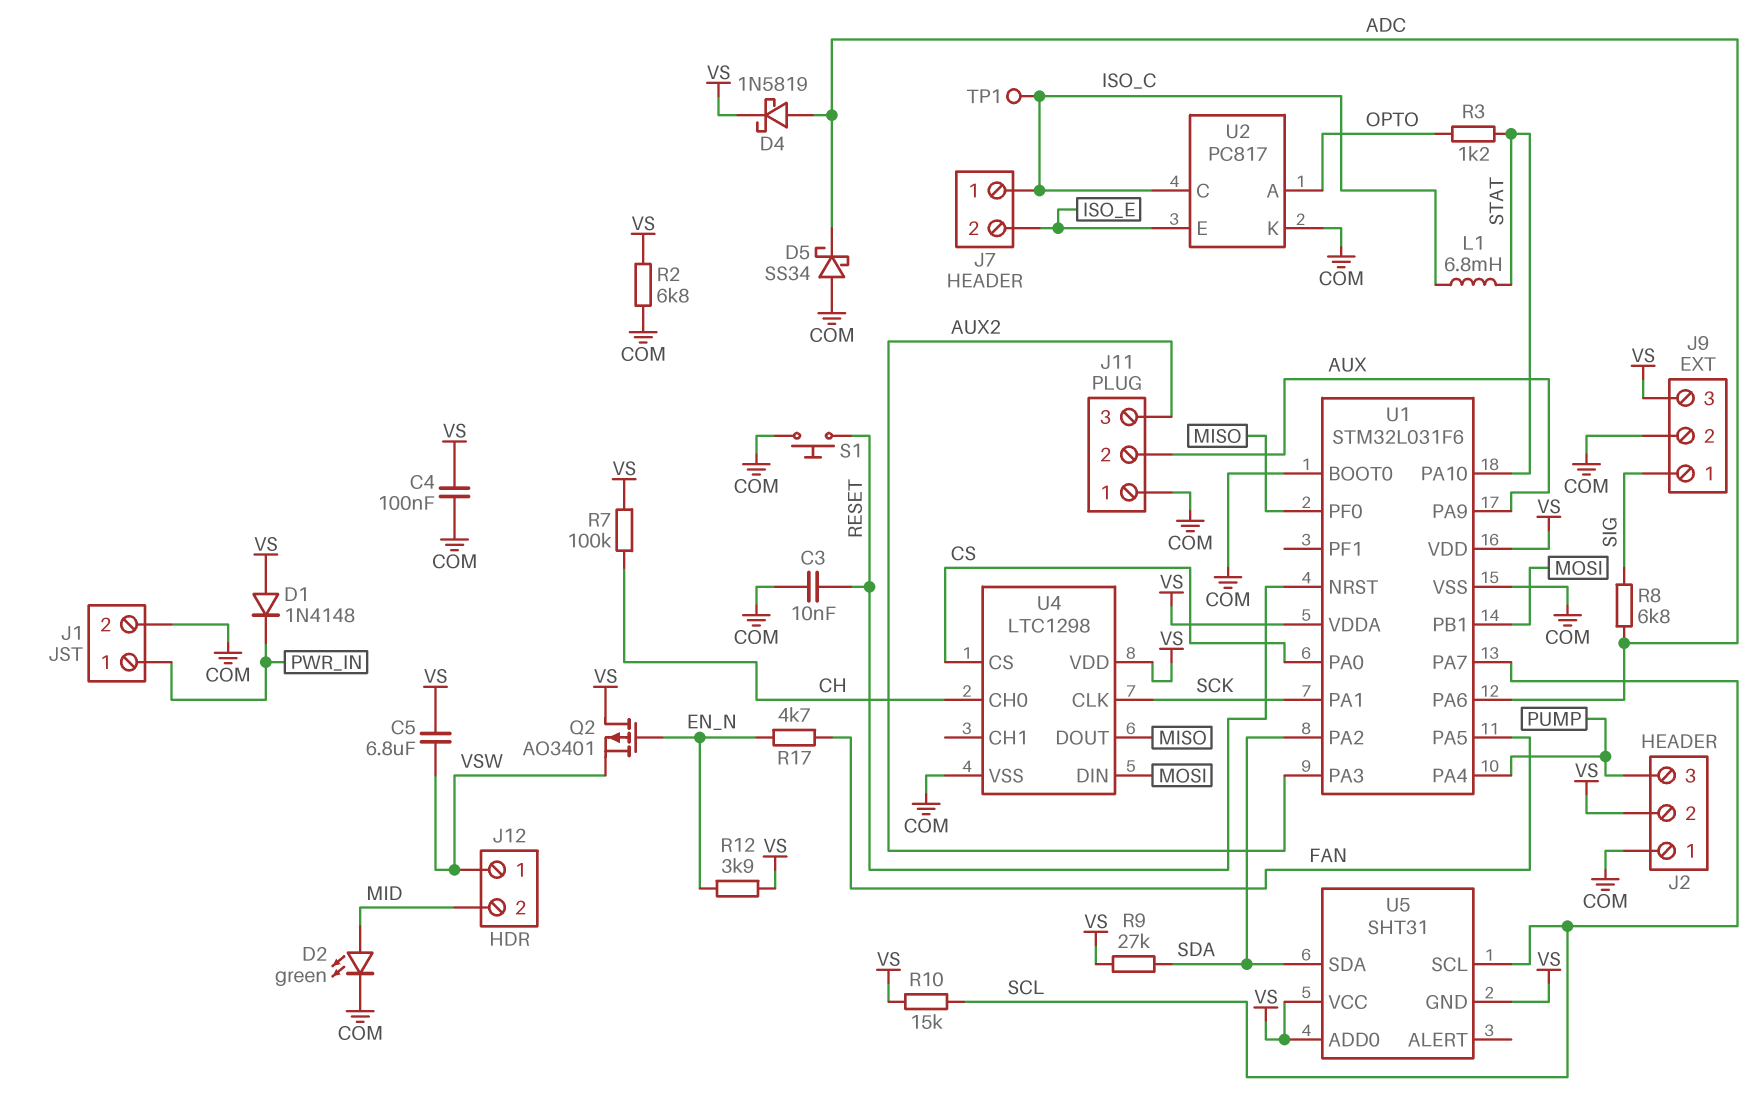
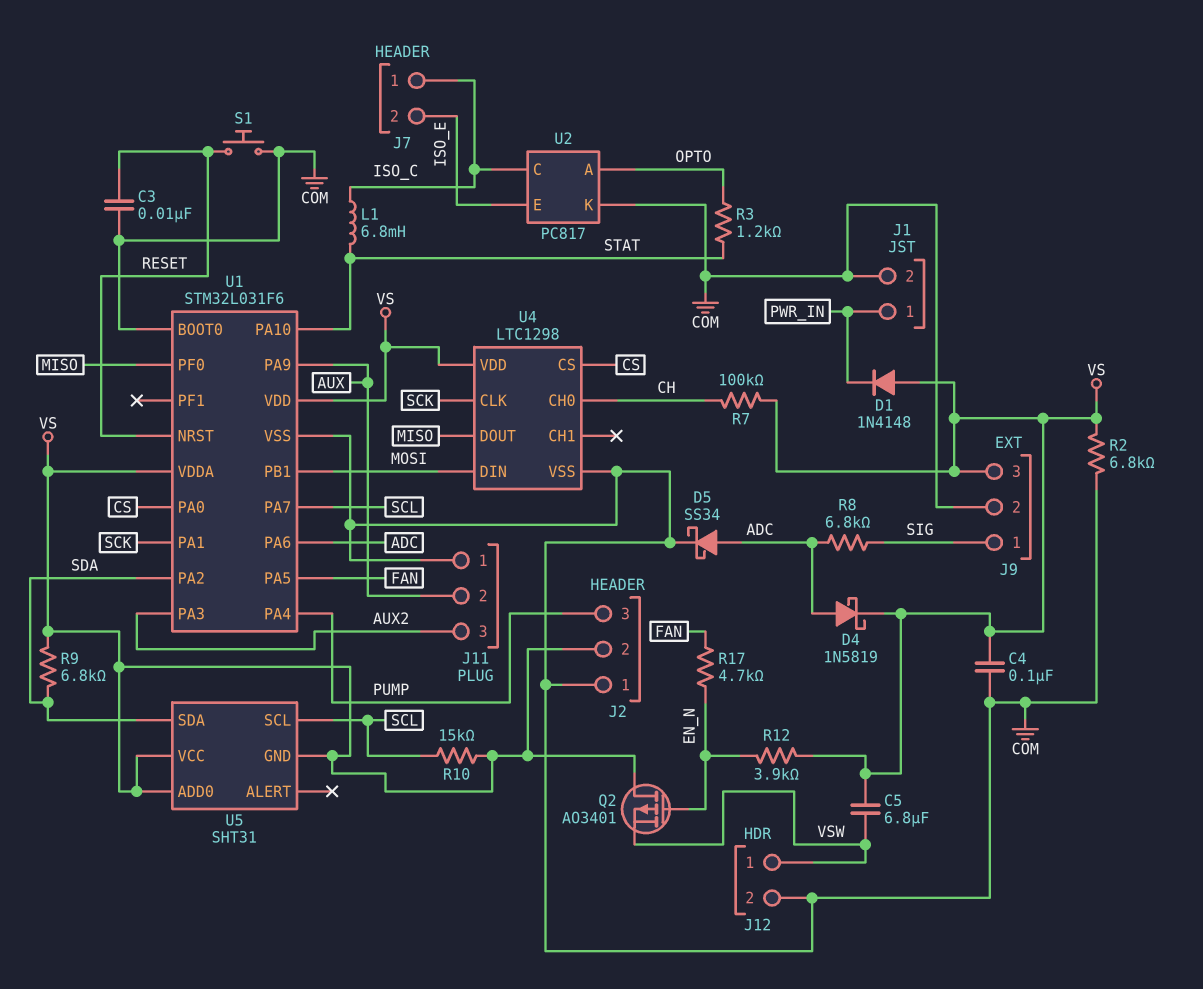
D2: LED green (A MID, K COM) -> none
D5: schottky SS34 (A COM, K ADC) -> schottky SS34 (A ADC, K COM)
J12 pin 2: MID -> COM
R9: 27k (SDA, VS) -> 6.8k (SDA, VS)
TP1: test point (ISO_C) -> none

